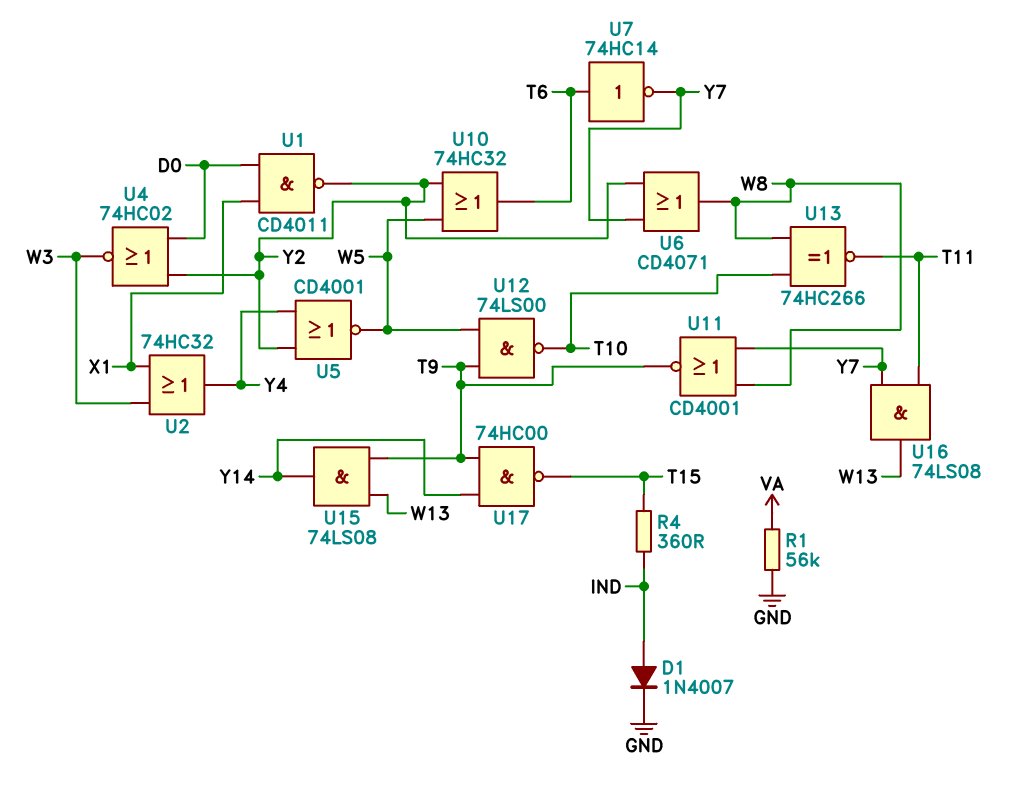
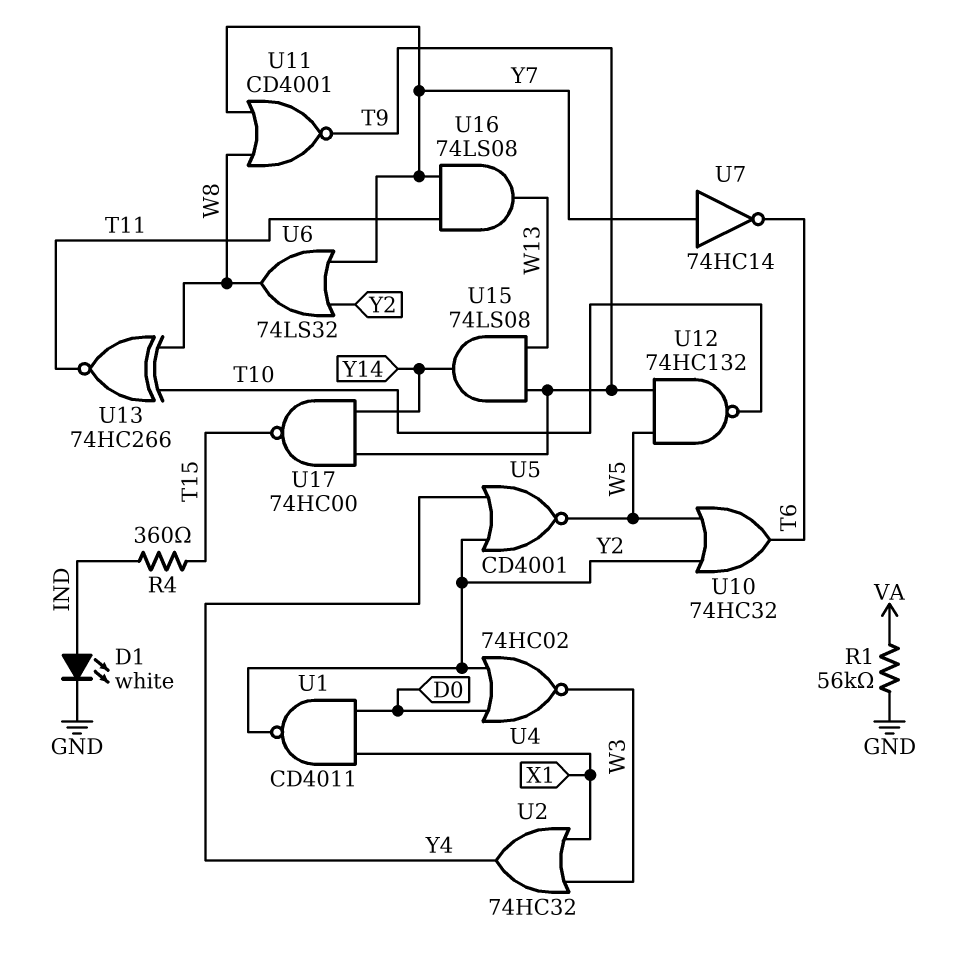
D1: diode 1N4007 (A IND, K GND) -> LED white (A IND, K GND)
U6: OR CD4071 (in Y2, in Y7, out W8) -> OR 74LS32 (in Y2, in Y7, out W8)
U7: NOT 74HC14 (in T6, out Y7) -> NOT 74HC14 (in Y7, out T6)
U12: NAND 74LS00 (in T9, in W5, out T10) -> NAND 74HC132 (in T9, in W5, out T10)

